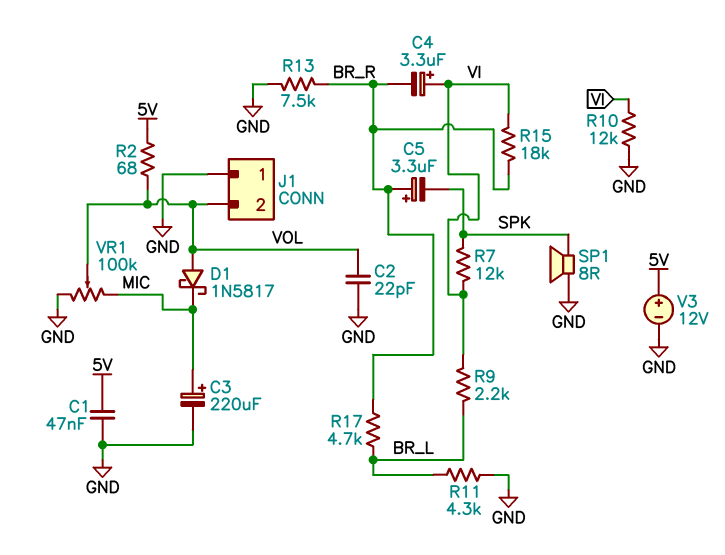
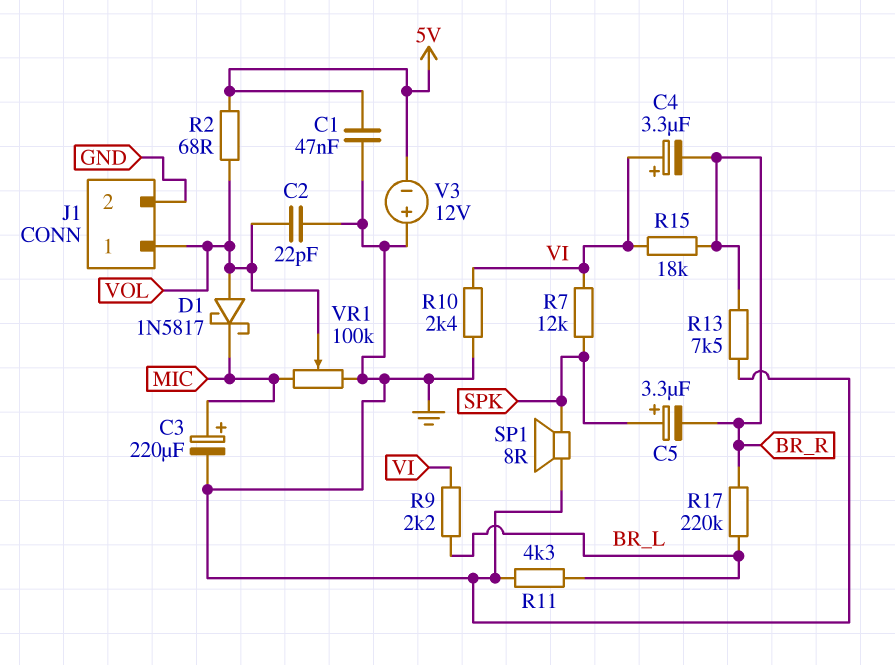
C5: 3.3uF (plus BR_R, minus SPK) -> 3.3uF (plus SPK, minus BR_R)
J1 pin 1: GND -> VOL
J1 pin 2: VOL -> GND
R10: 12k (GND, VI) -> 2.4k (GND, VI)
R17: 4.7k (BR_L, BR_R) -> 220k (BR_L, BR_R)
V3: 12V (plus 5V, minus GND) -> 12V (plus GND, minus 5V)

